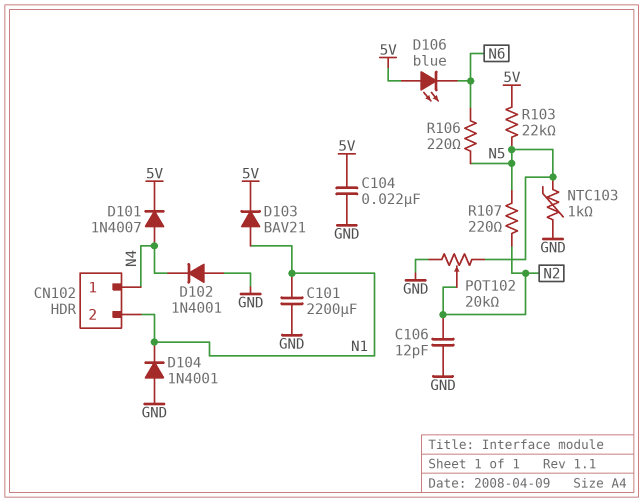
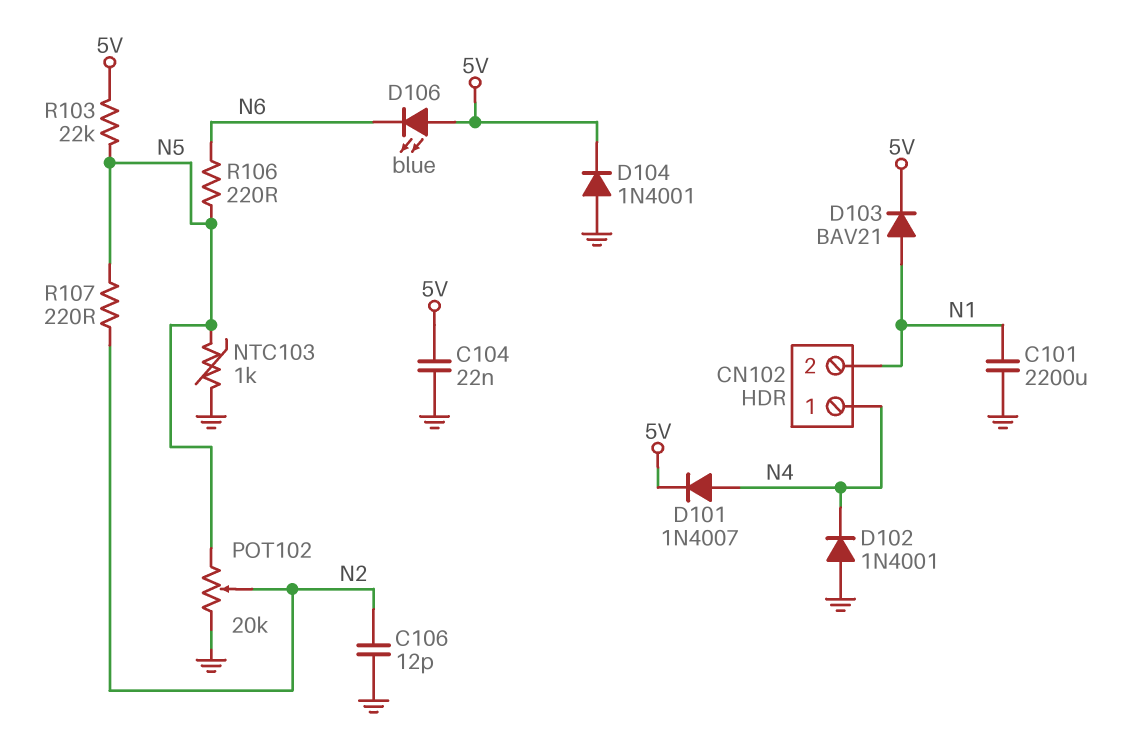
D104: diode 1N4001 (A GND, K N1) -> diode 1N4001 (A GND, K 5V)

